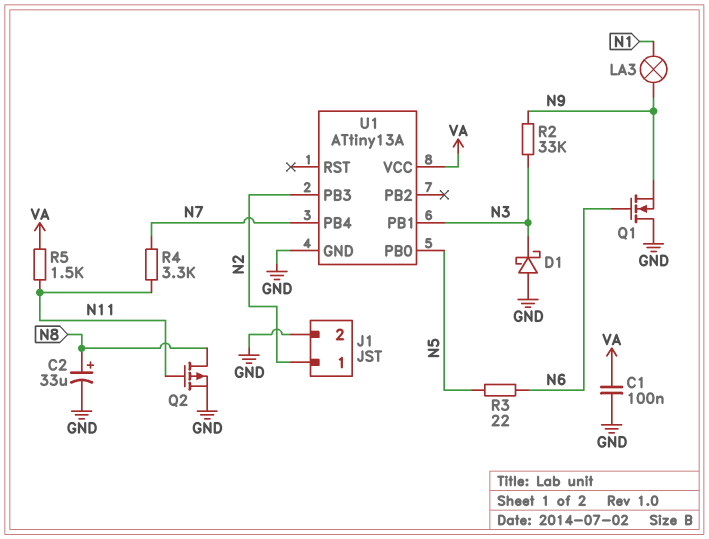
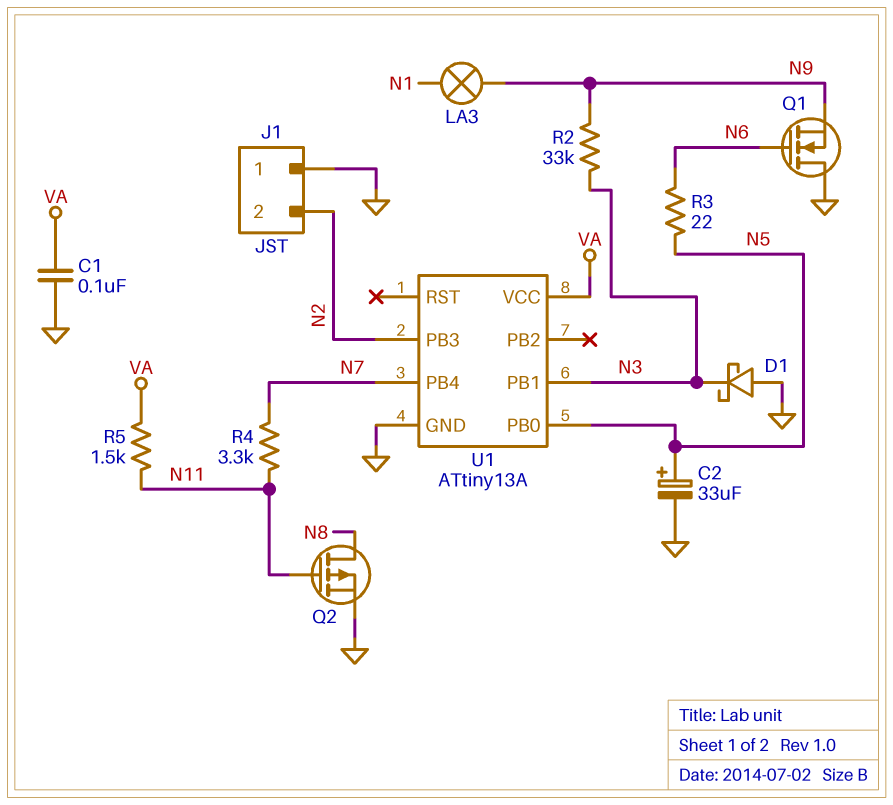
C2: 33uF (plus N8, minus GND) -> 33uF (plus N5, minus GND)
J1 pin 1: N2 -> GND
J1 pin 2: GND -> N2

